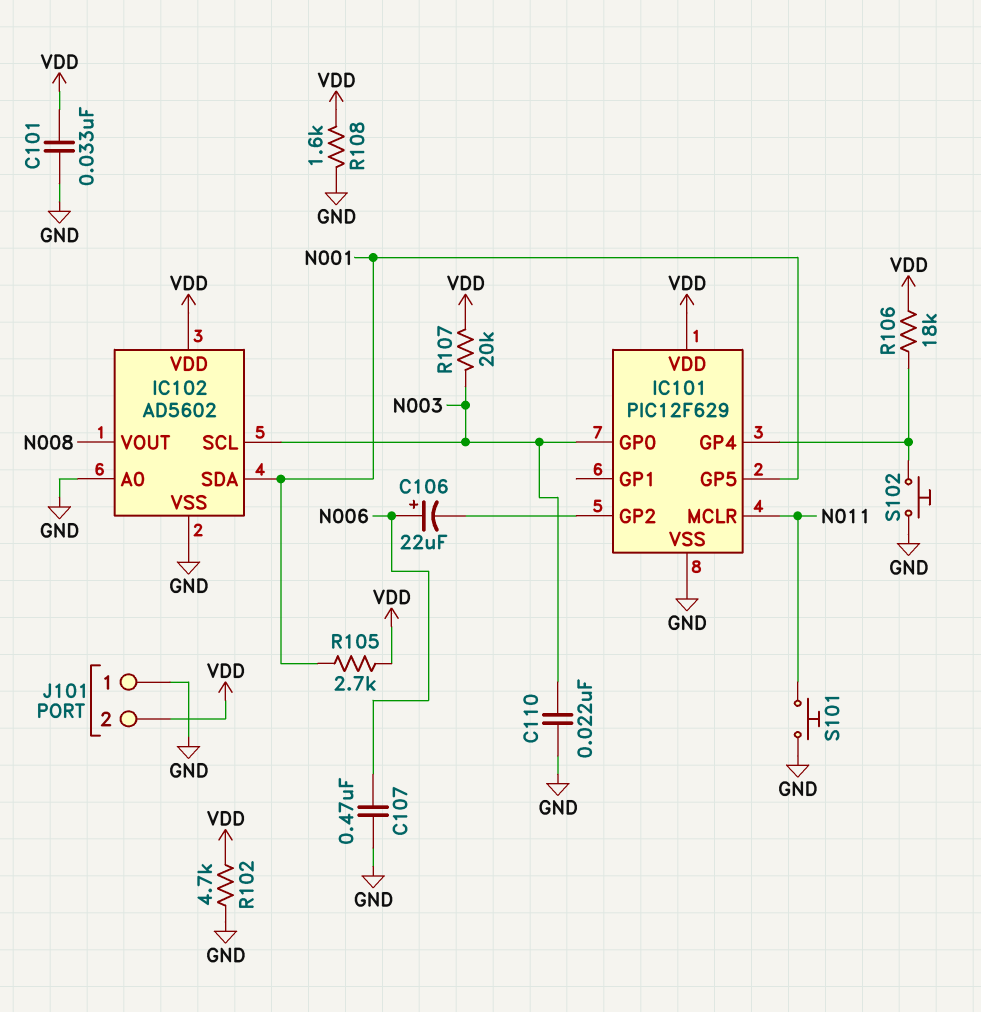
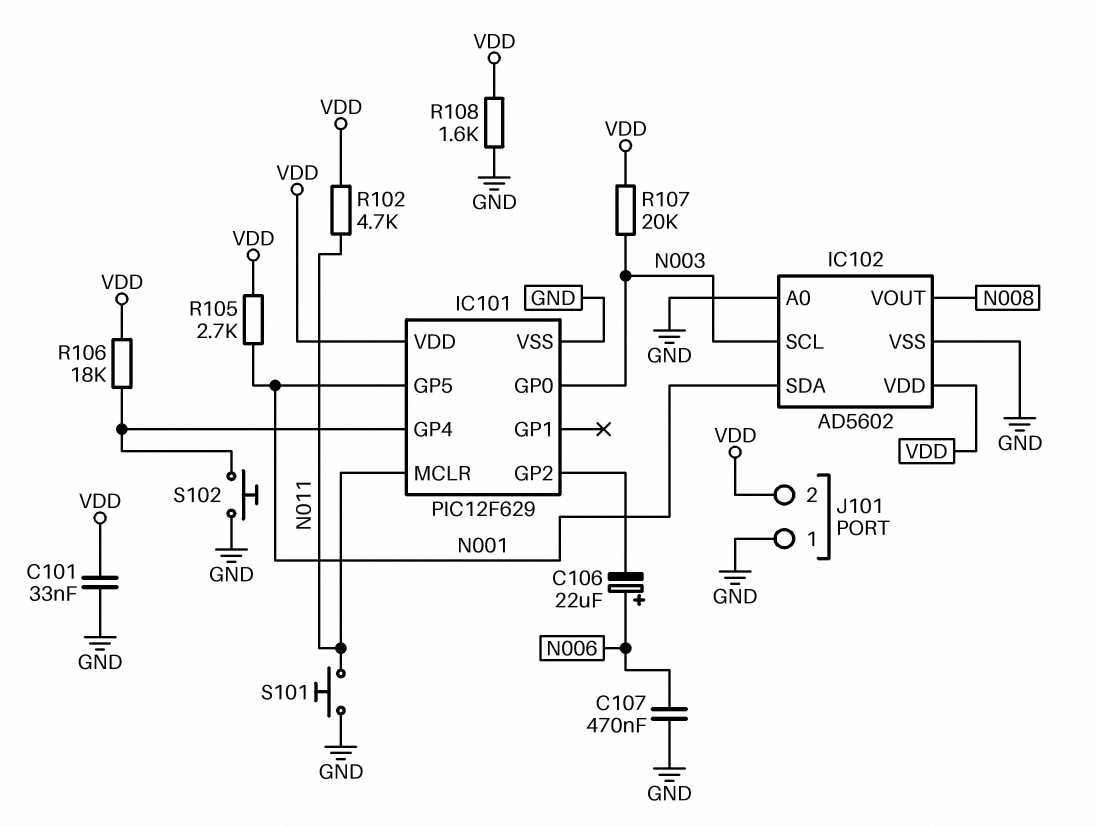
C110: 22nF (GND, N003) -> none
R102: 4.7k (GND, VDD) -> 4.7k (N011, VDD)

